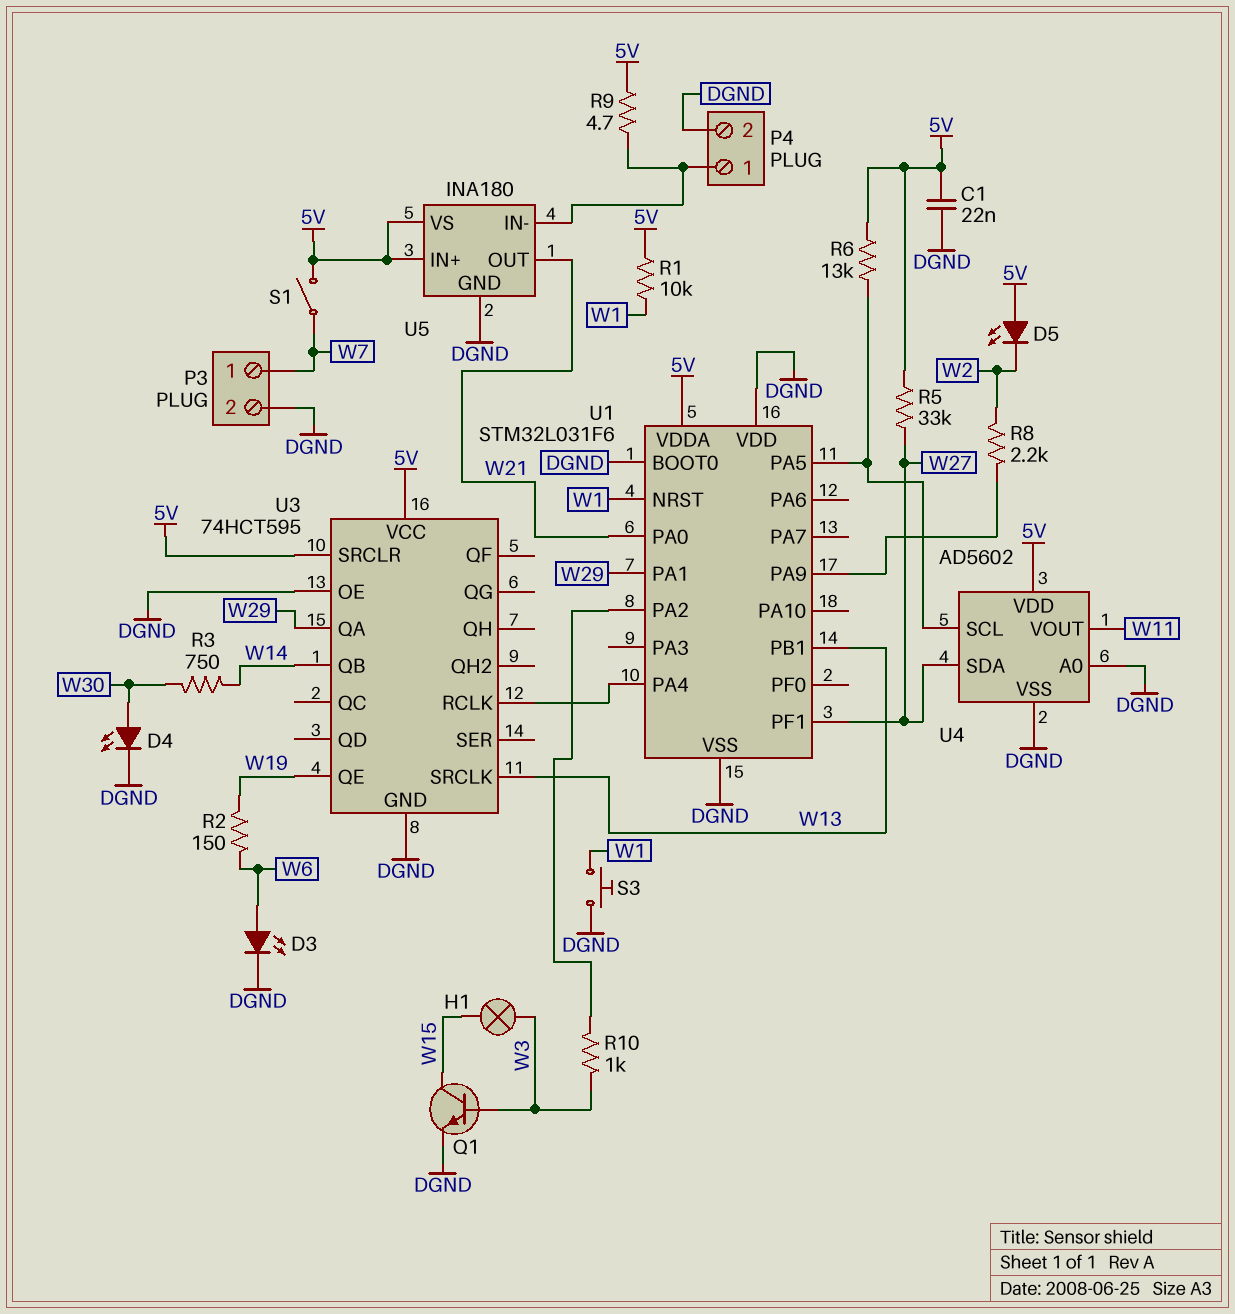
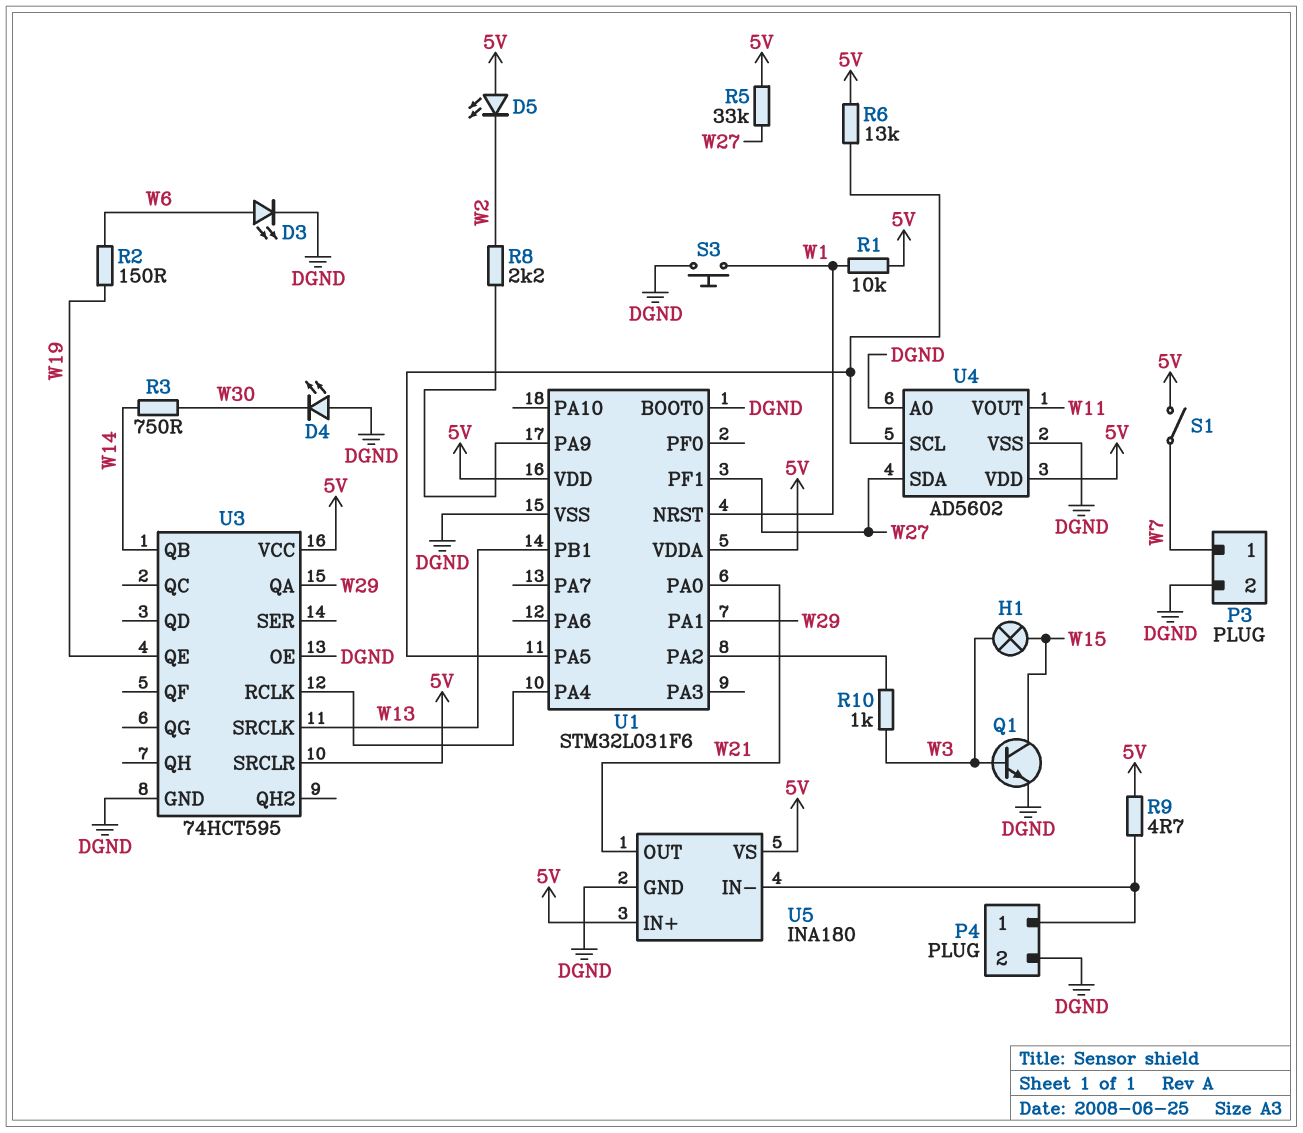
C1: 22nF (5V, DGND) -> none
D4: LED (A W30, K DGND) -> LED (A DGND, K W30)
U1 pin VDD: DGND -> 5V

